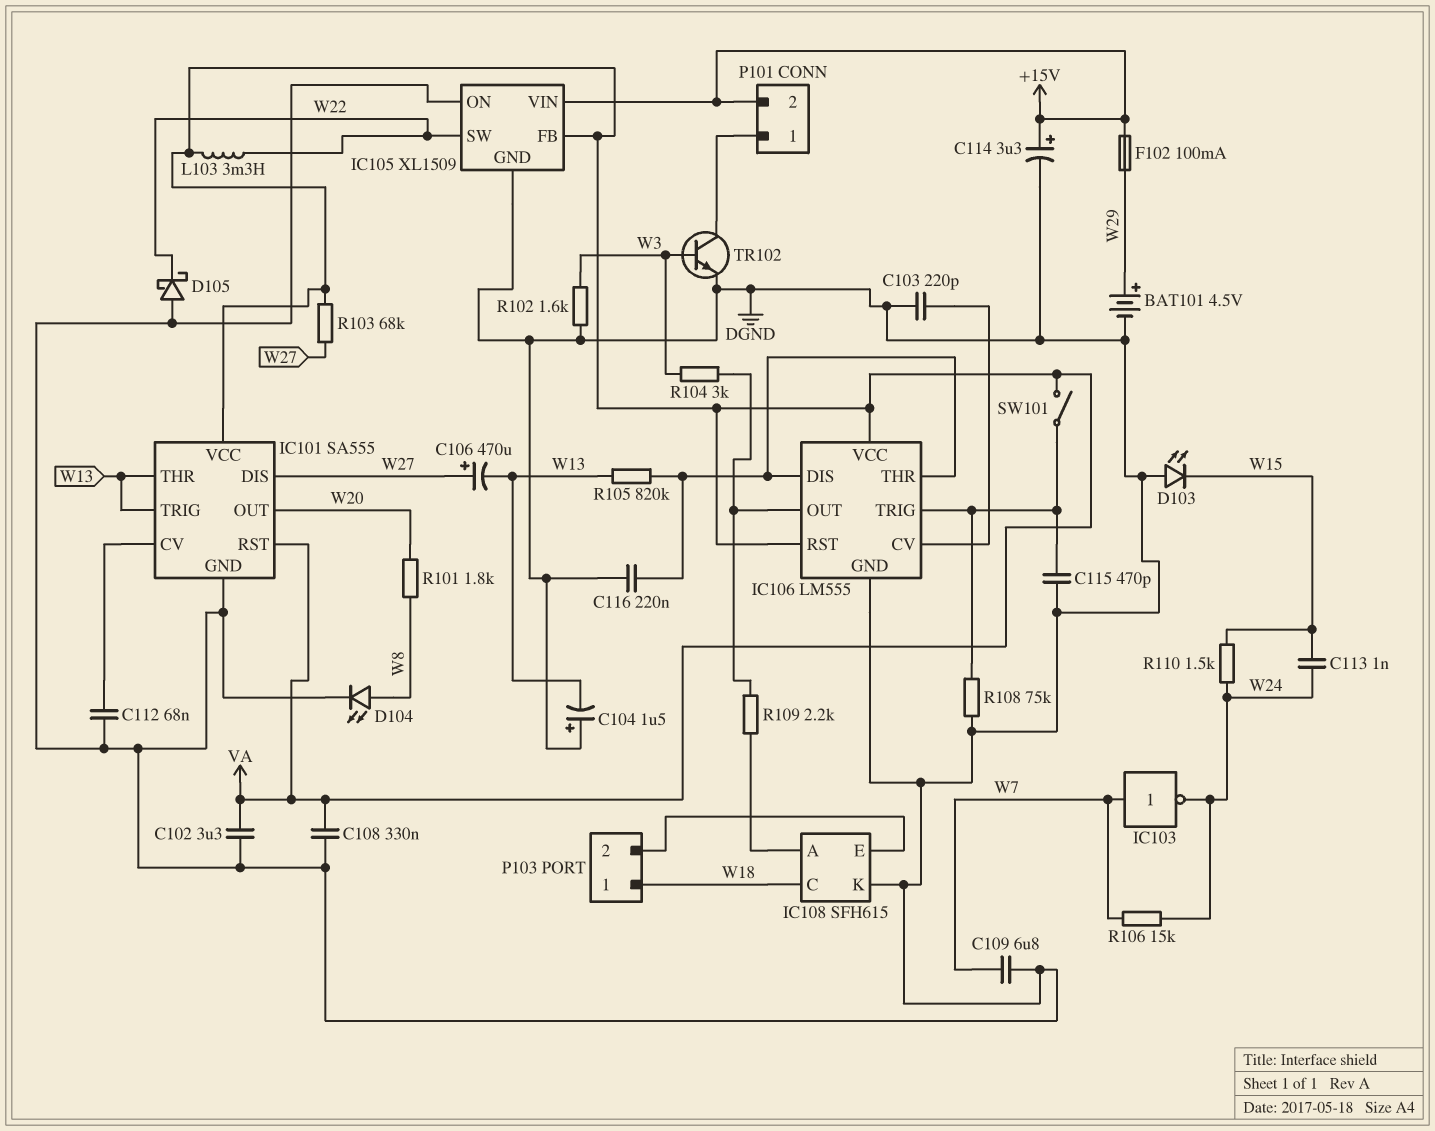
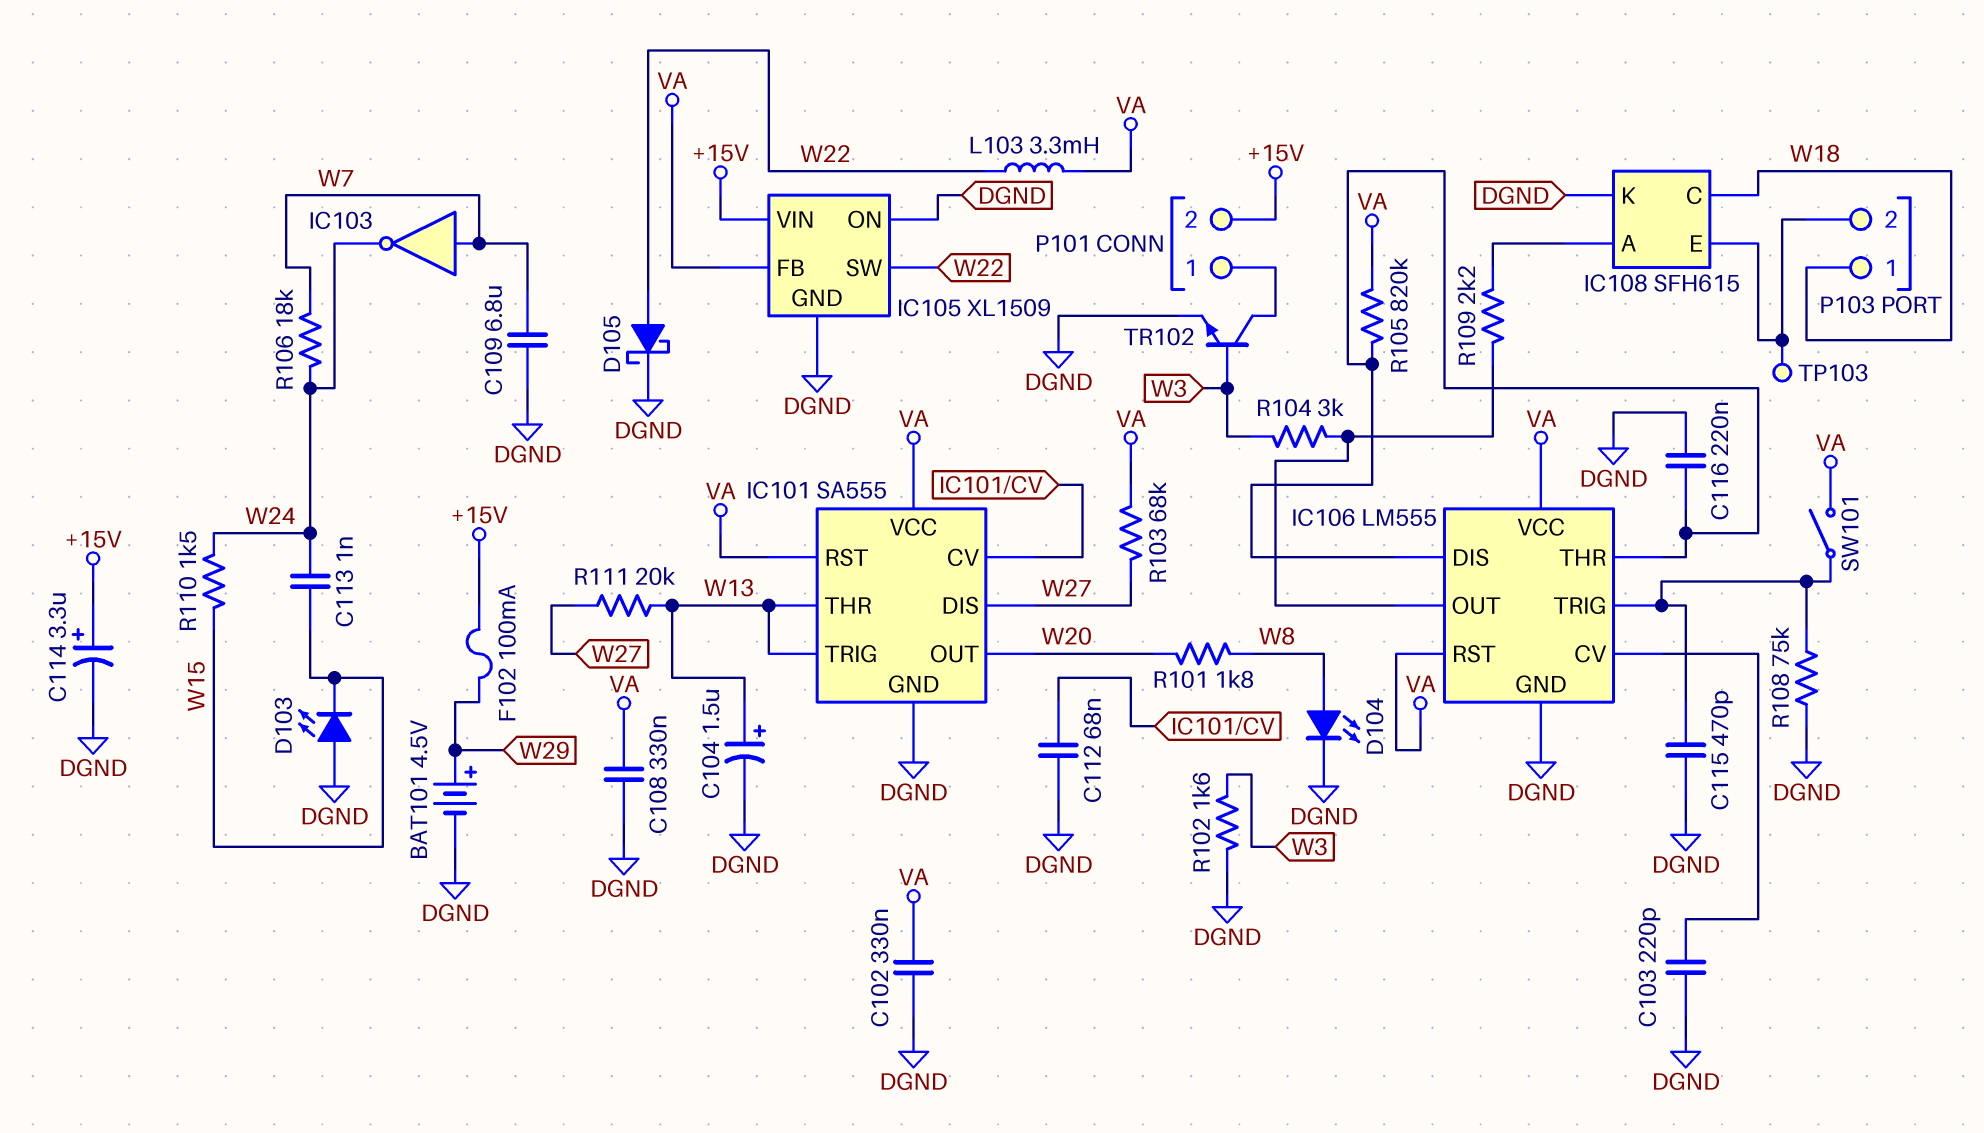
C102: 3.3uF (DGND, VA) -> 330nF (DGND, VA)
C104: 1.5uF (plus DGND, minus W13) -> 1.5uF (plus W13, minus DGND)
C106: 470uF (plus W27, minus W13) -> none
D105: schottky (A DGND, K W22) -> schottky (A W22, K DGND)
R105: 820k (IC106/DIS, W13) -> 820k (IC106/DIS, VA)
R106: 15k (W7, W24) -> 18k (W7, W24)
R111: none -> 20k (W13, W27)
TP103: none -> test point (IC108/E)

